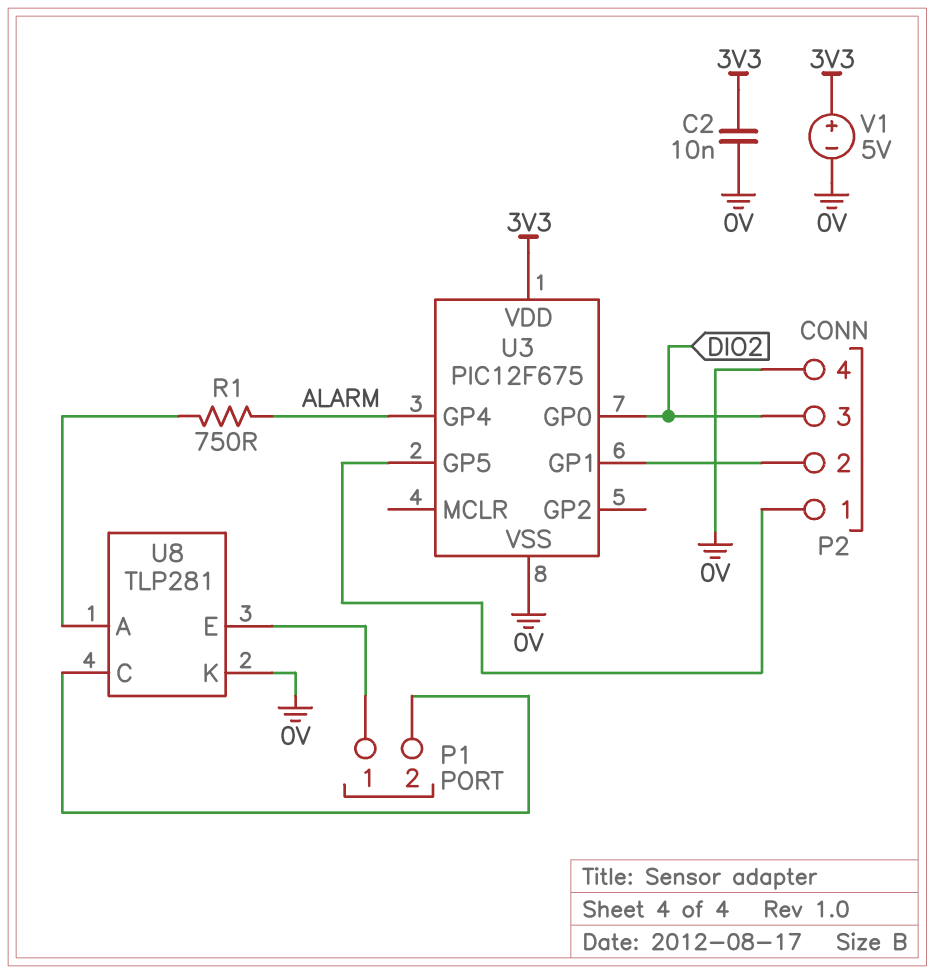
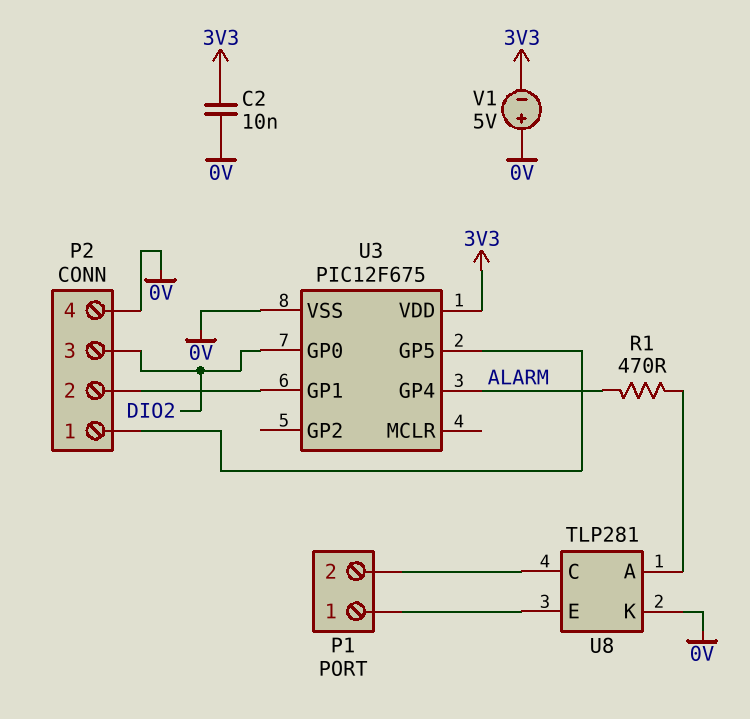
R1: 750 (ALARM, U8/A) -> 470 (ALARM, U8/A)
V1: 5V (plus 3V3, minus 0V) -> 5V (plus 0V, minus 3V3)

